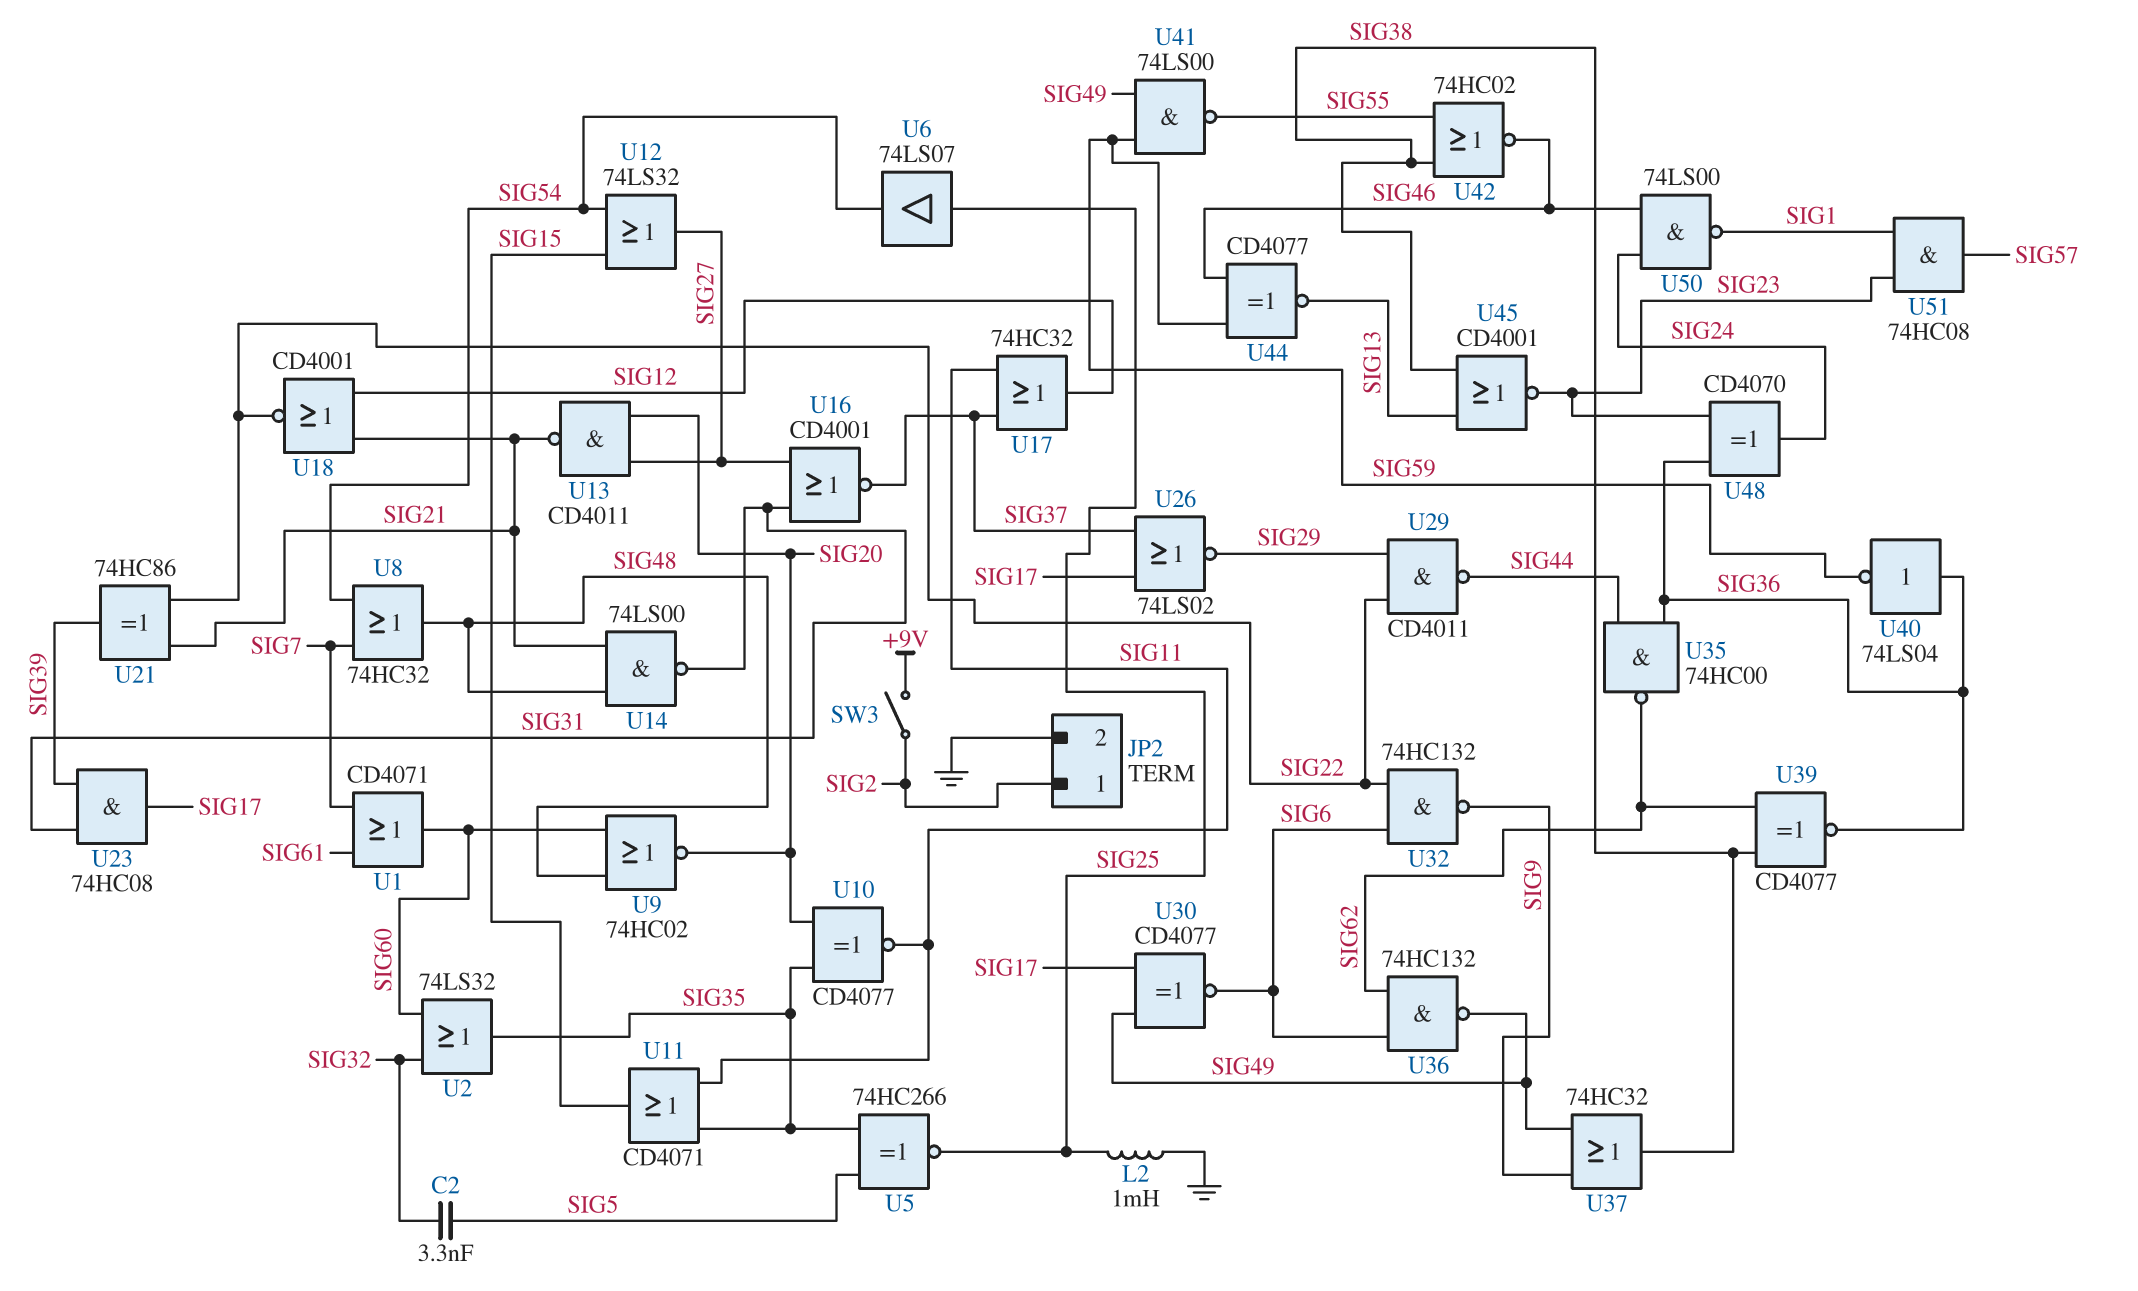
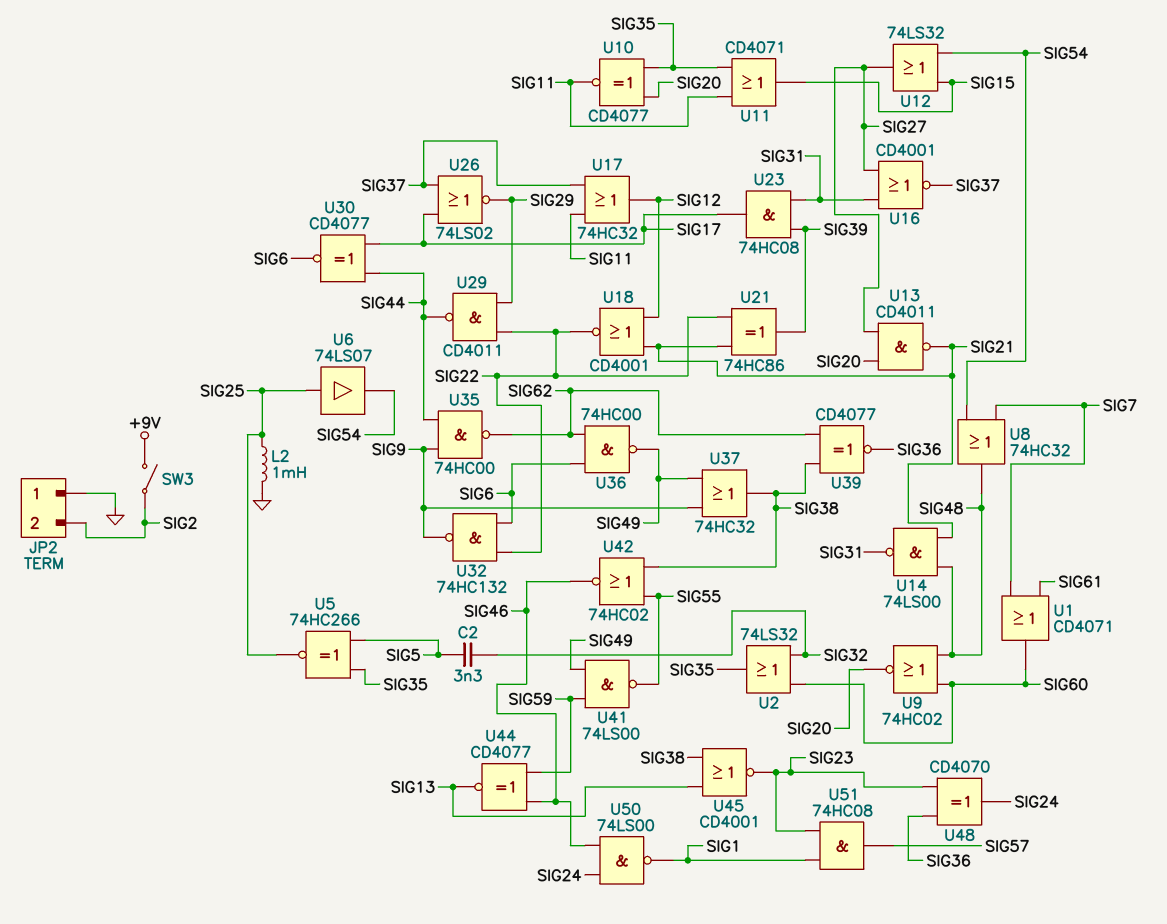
JP2 pin 1: SIG2 -> GND
JP2 pin 2: GND -> SIG2
U30: XNOR CD4077 (in SIG17, in SIG49, out SIG6) -> XNOR CD4077 (in SIG17, in SIG44, out SIG6)
U35: NAND 74HC00 (in SIG36, in SIG44, out SIG62) -> NAND 74HC00 (in SIG9, in SIG44, out SIG62)
U36: NAND 74HC132 (in SIG6, in SIG62, out SIG49) -> NAND 74HC00 (in SIG6, in SIG62, out SIG49)
U40: NOT 74LS04 (in SIG36, out SIG59) -> none

